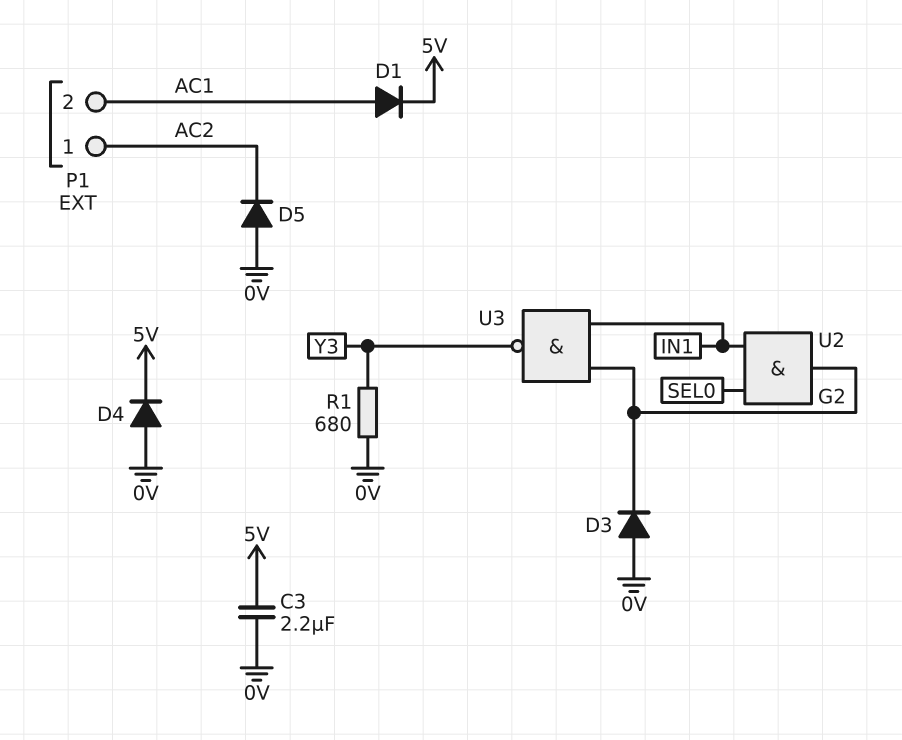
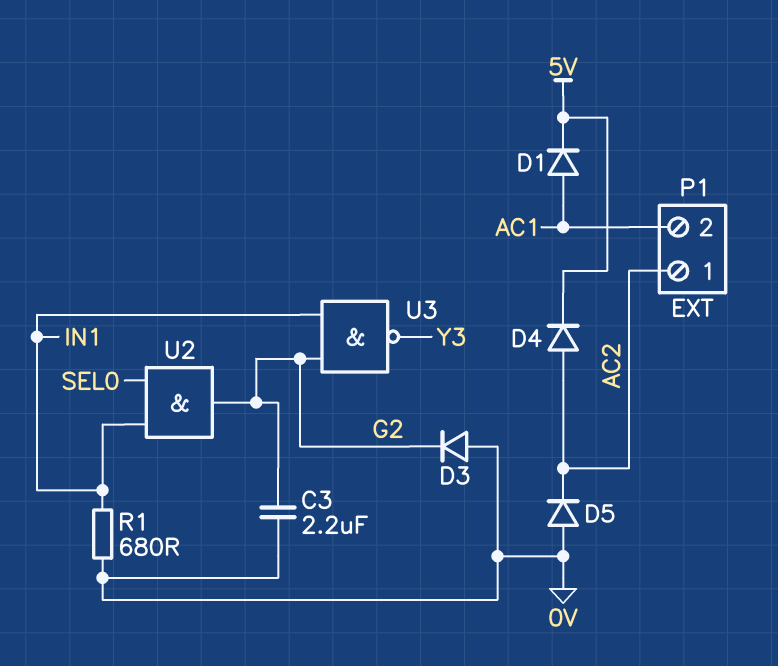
C3: 2.2uF (0V, 5V) -> 2.2uF (0V, G2)
D4: diode (A 0V, K 5V) -> diode (A AC2, K 5V)
R1: 680 (0V, Y3) -> 680 (0V, IN1)

